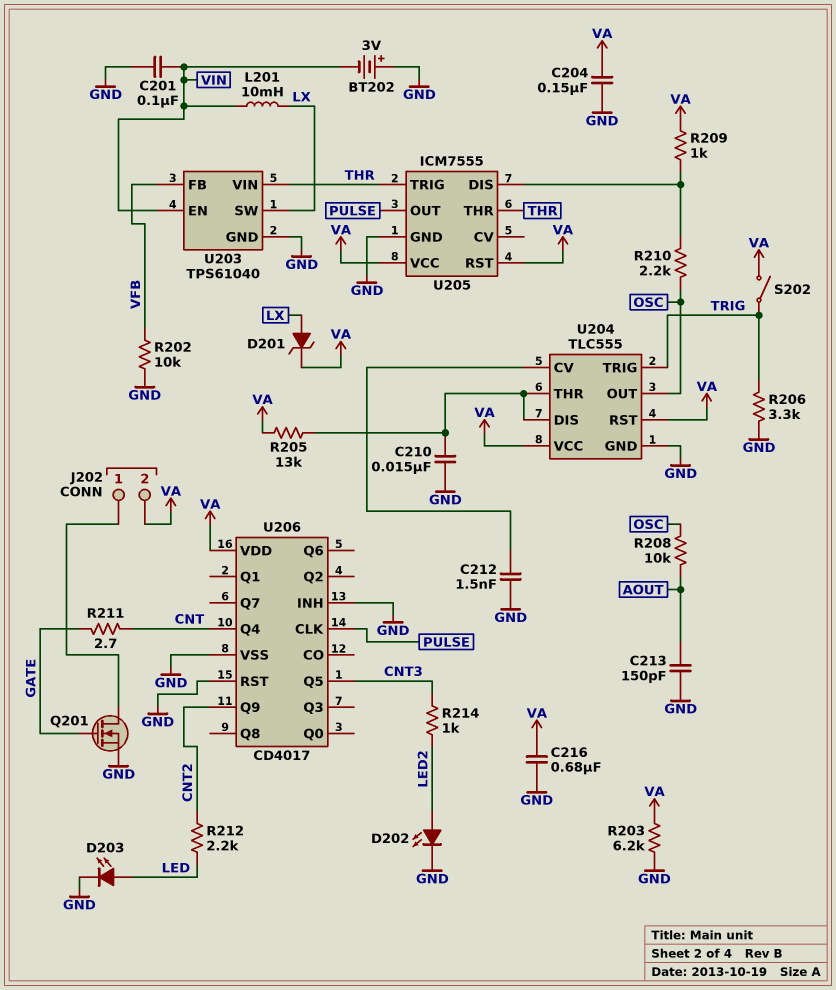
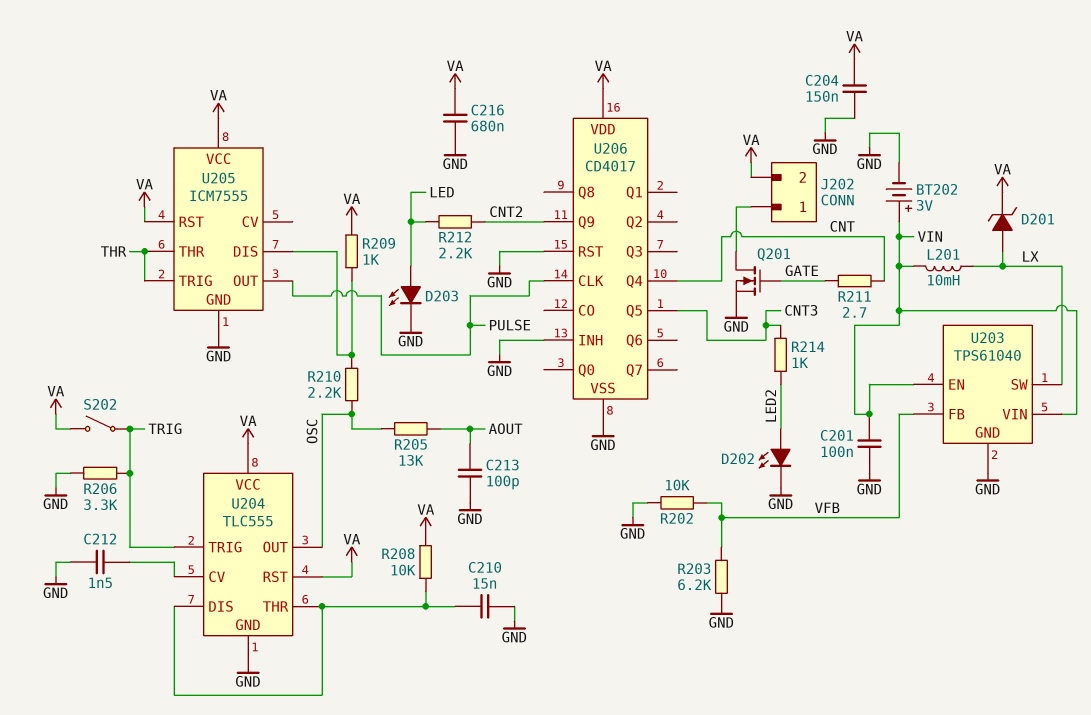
BT202: 3V (plus GND, minus VIN) -> 3V (plus VIN, minus GND)
C213: 150pF (AOUT, GND) -> 100pF (AOUT, GND)
R203: 6.2k (GND, VA) -> 6.2k (GND, VFB)
R205: 13k (U204/DIS, VA) -> 13k (AOUT, OSC)
R208: 10k (AOUT, OSC) -> 10k (U204/DIS, VA)
U203 pin VIN: THR -> VIN

